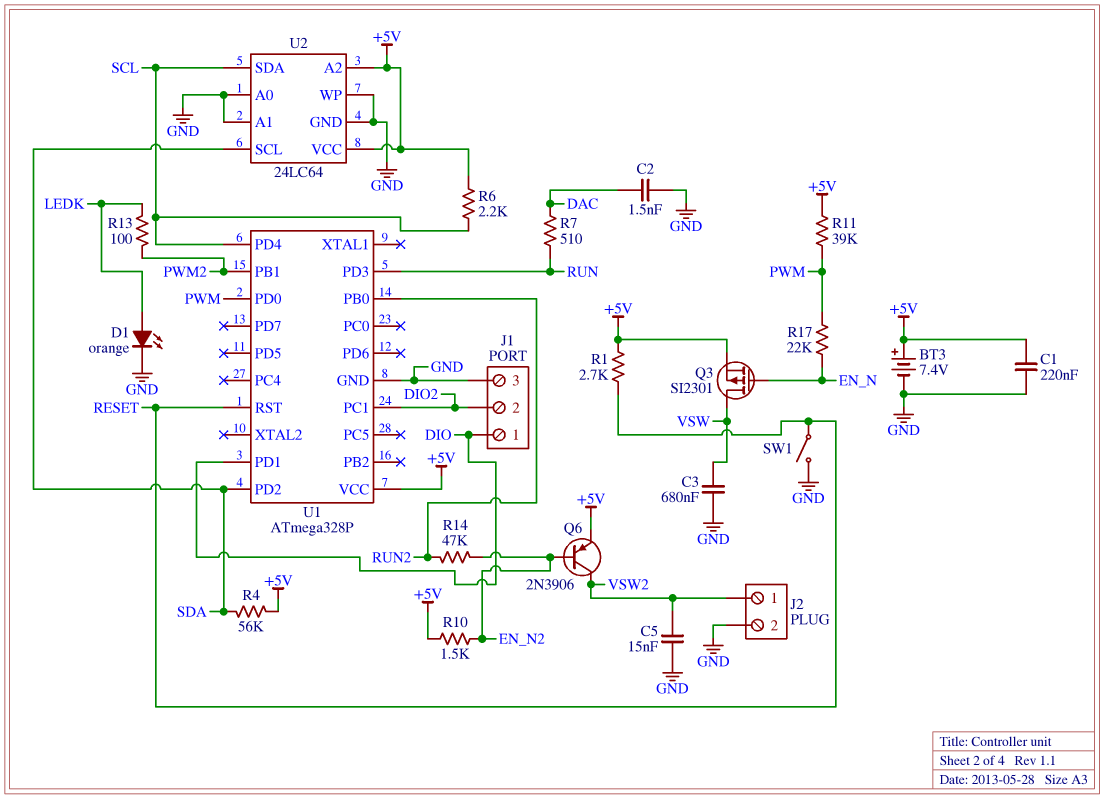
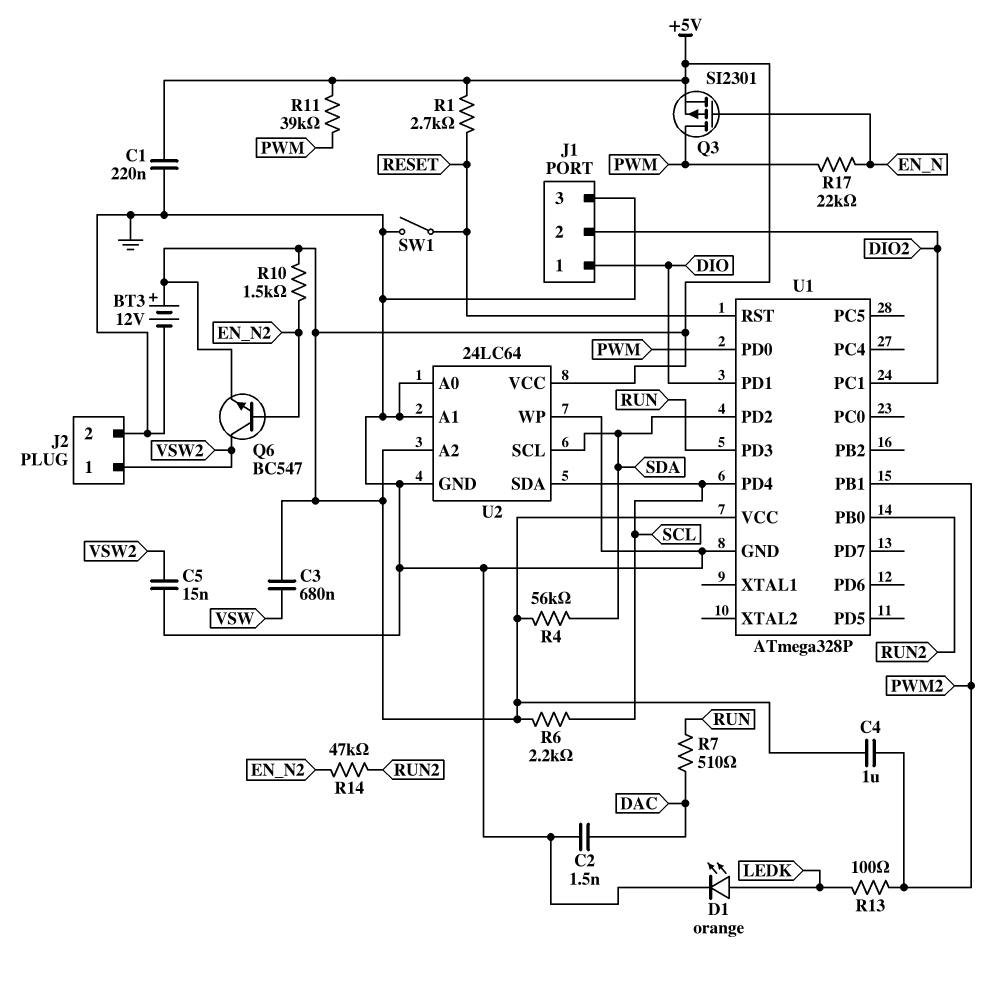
BT3: 7.4V (plus +5V, minus GND) -> 12V (plus +5V, minus GND)
C3: 680nF (GND, VSW) -> 680nF (+5V, VSW)
C4: none -> 1uF (+5V, PWM2)
Q3: PMOS SI2301 (G EN_N, D VSW, S +5V) -> PMOS SI2301 (G EN_N, D PWM, S +5V)
Q6: PNP 2N3906 (B EN_N2, C VSW2, E +5V) -> NPN BC547 (B EN_N2, C VSW2, E +5V)

